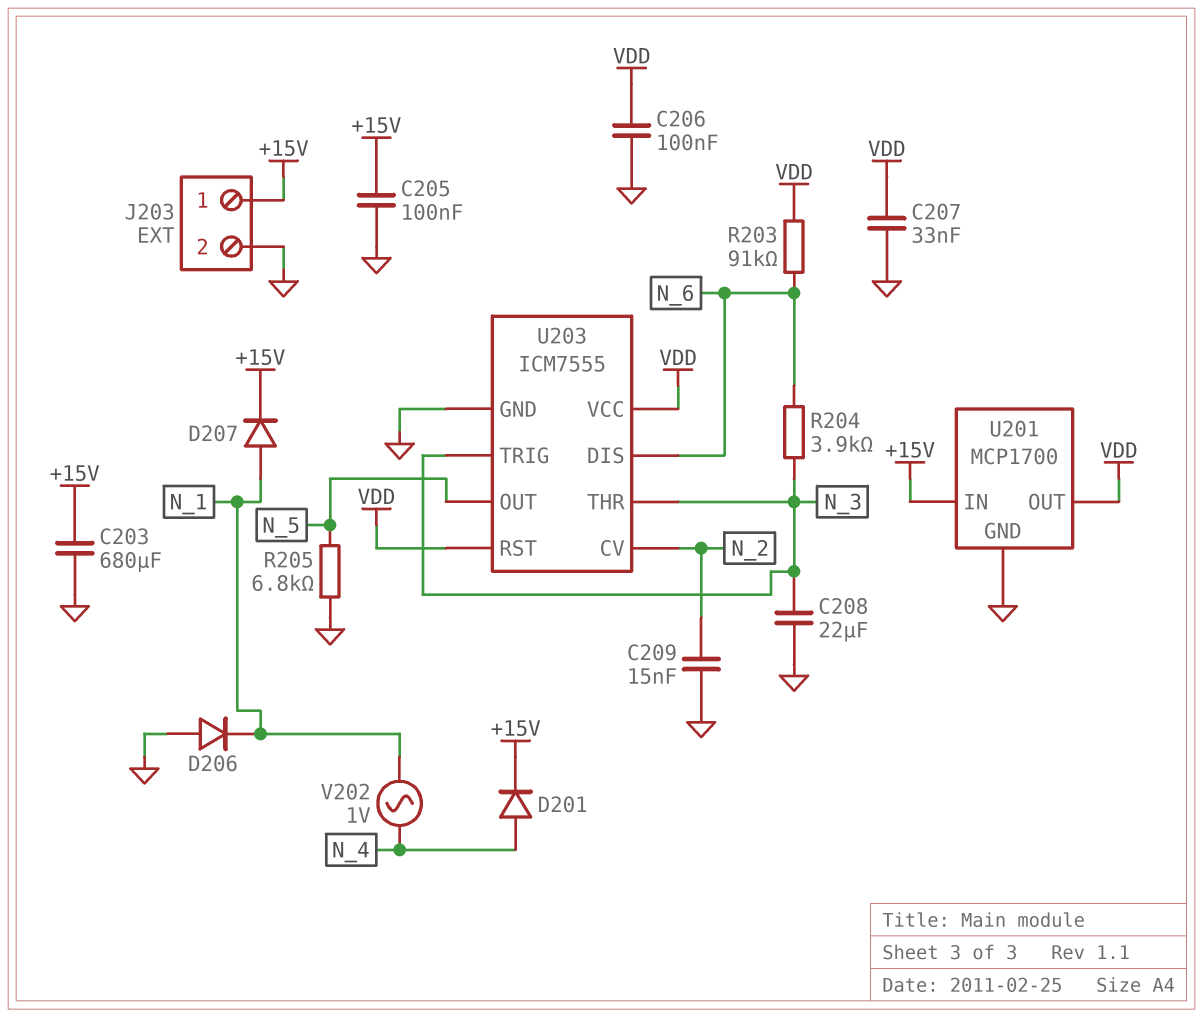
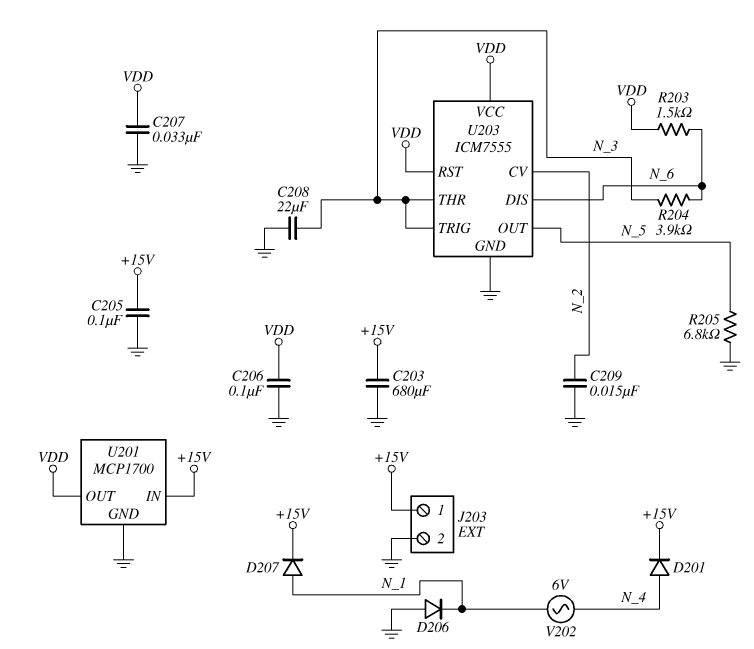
R203: 91k (N_6, VDD) -> 1.5k (N_6, VDD)
V202: AC 1V (N_1, N_4) -> AC 6V (N_1, N_4)

